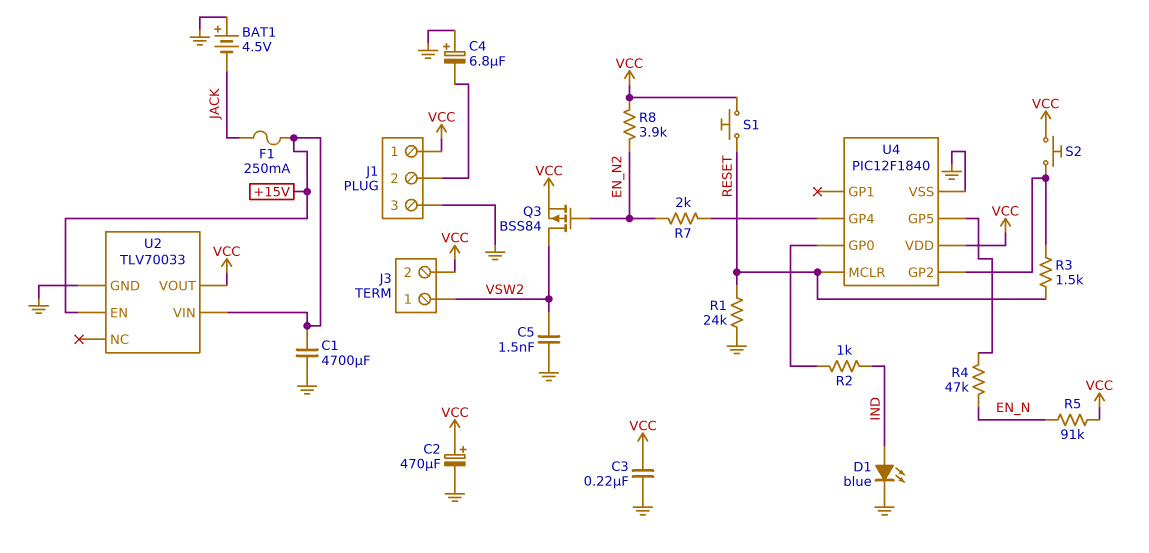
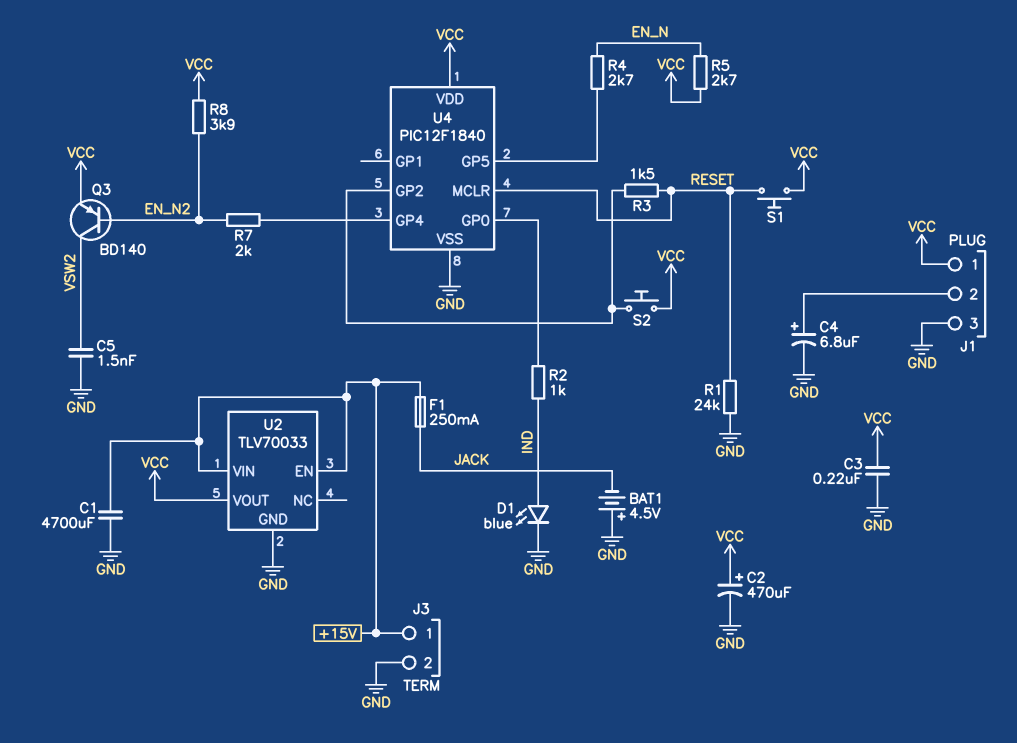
C4: 6.8uF (plus GND, minus J1/2) -> 6.8uF (plus J1/2, minus GND)
J3 pin 1: VSW2 -> +15V
J3 pin 2: VCC -> GND
Q3: PMOS BSS84 (G EN_N2, D VSW2, S VCC) -> PNP BD140 (B EN_N2, C VSW2, E VCC)
R4: 47k (EN_N, U4/GP5) -> 2.7k (EN_N, U4/GP5)
R5: 91k (EN_N, VCC) -> 2.7k (EN_N, VCC)

